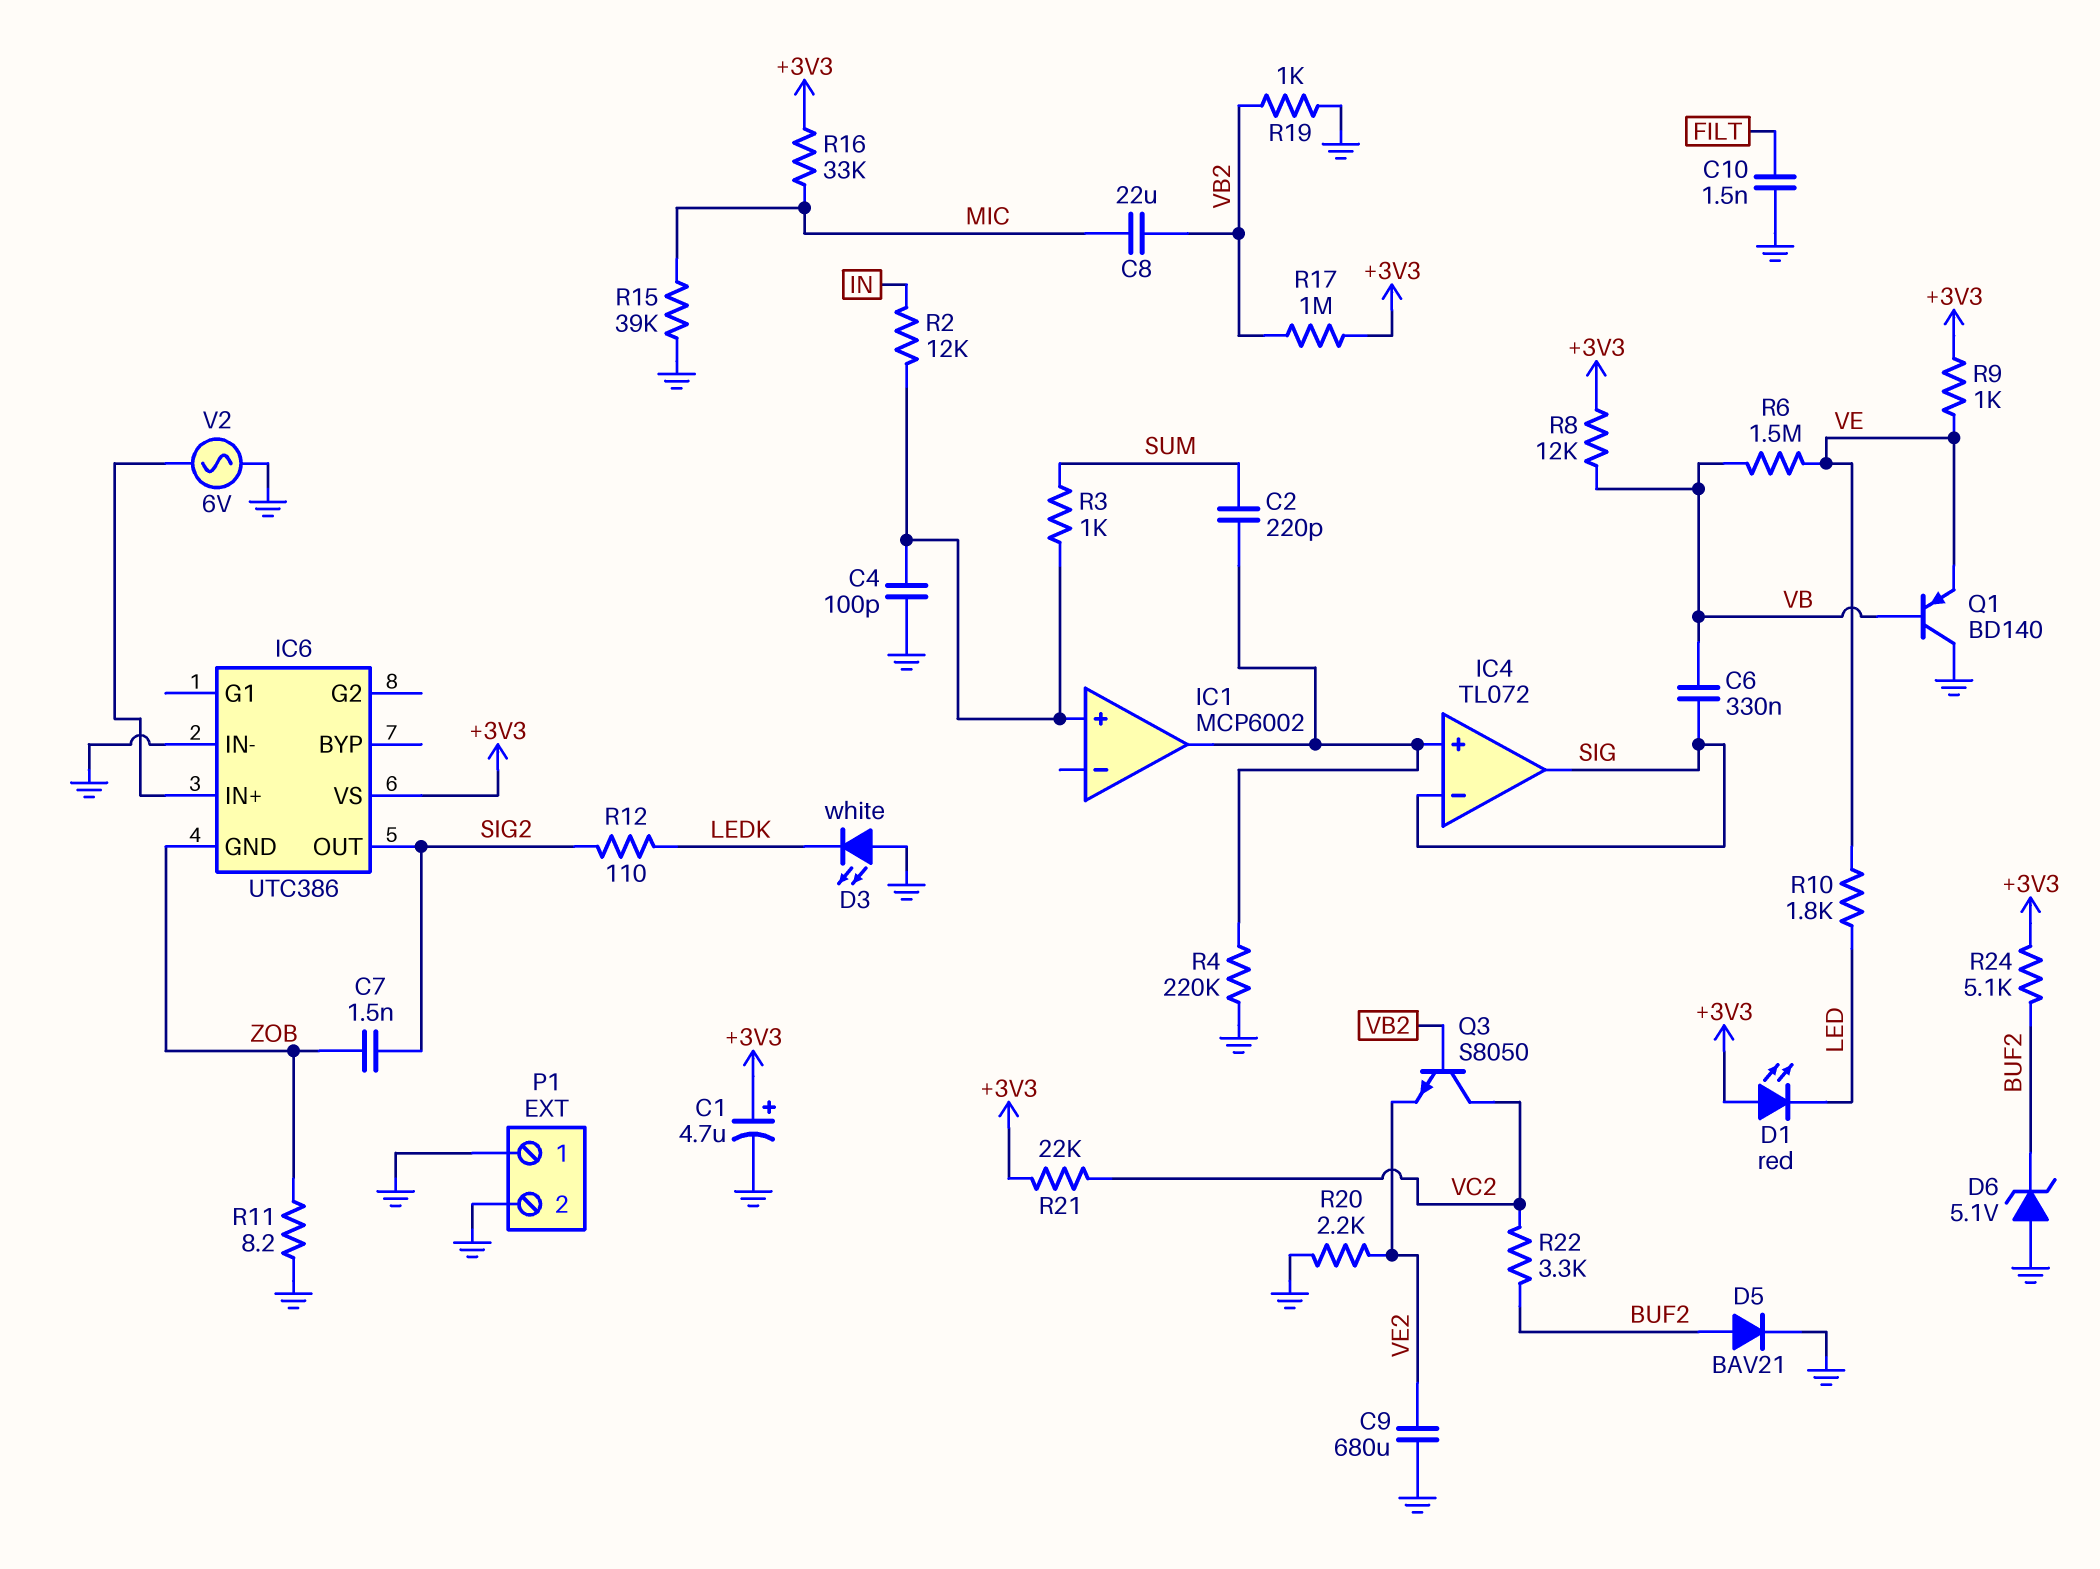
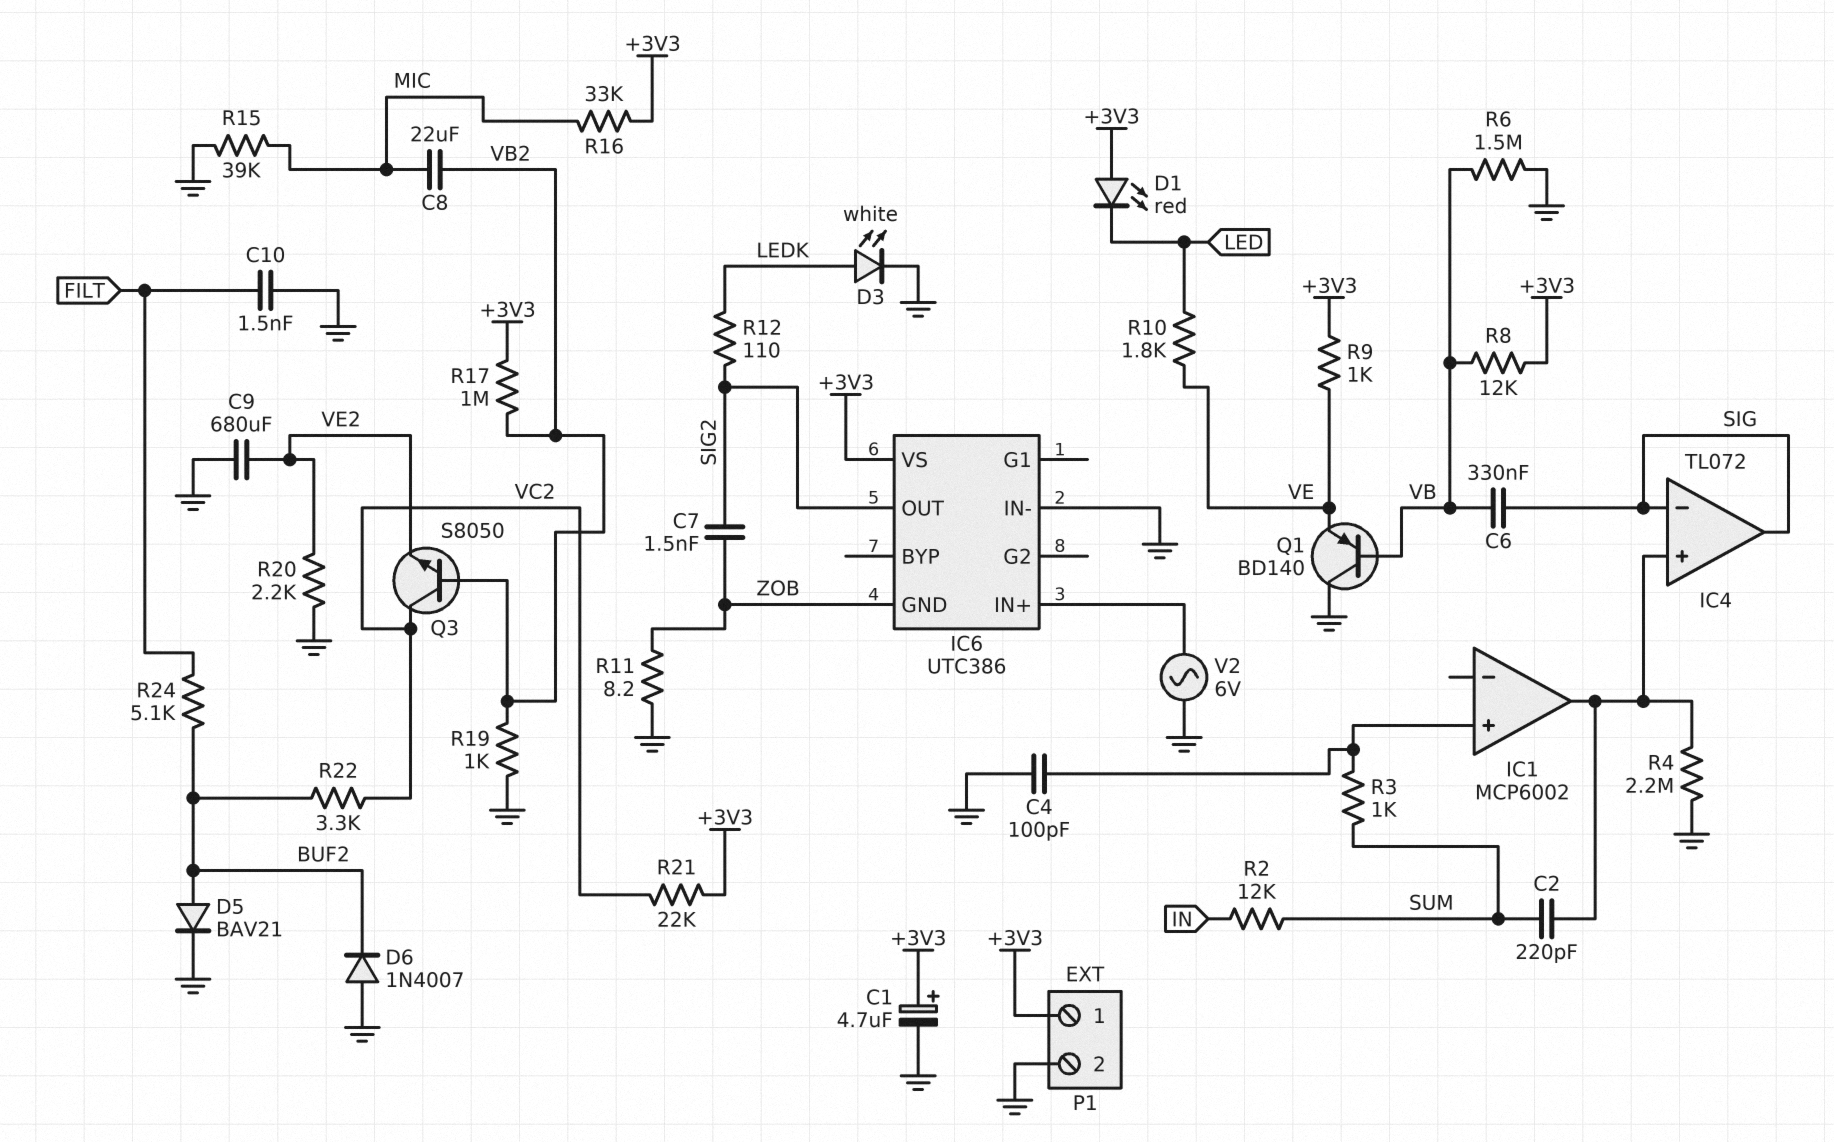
D3: LED white (A GND, K LEDK) -> LED white (A LEDK, K GND)
D6: zener 5.1V (A GND, K BUF2) -> diode 1N4007 (A GND, K BUF2)
P1 pin 1: GND -> +3V3
R2: 12k (IC1/in+, IN) -> 12k (IN, SUM)
R4: 220k (GND, IC1/out) -> 2.2M (GND, IC1/out)
R6: 1.5M (VB, VE) -> 1.5M (GND, VB)
R24: 5.1k (+3V3, BUF2) -> 5.1k (BUF2, FILT)

